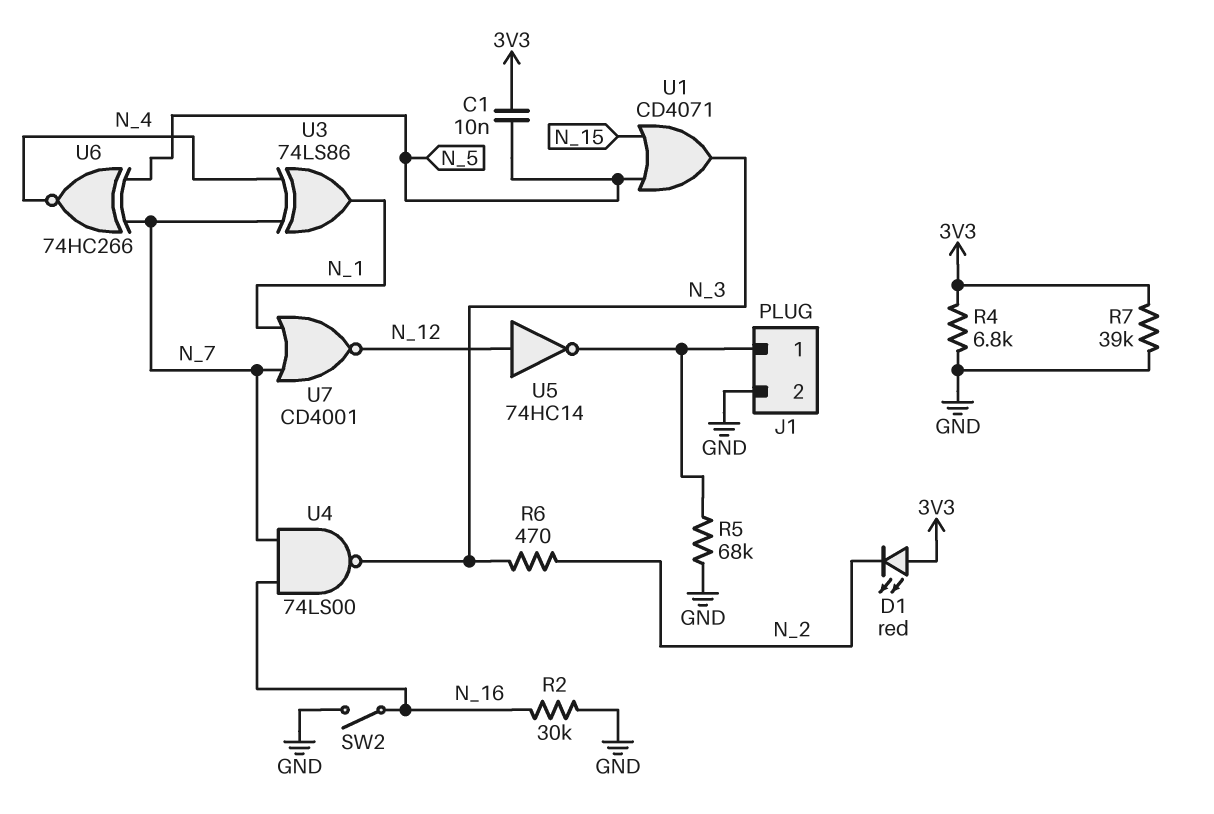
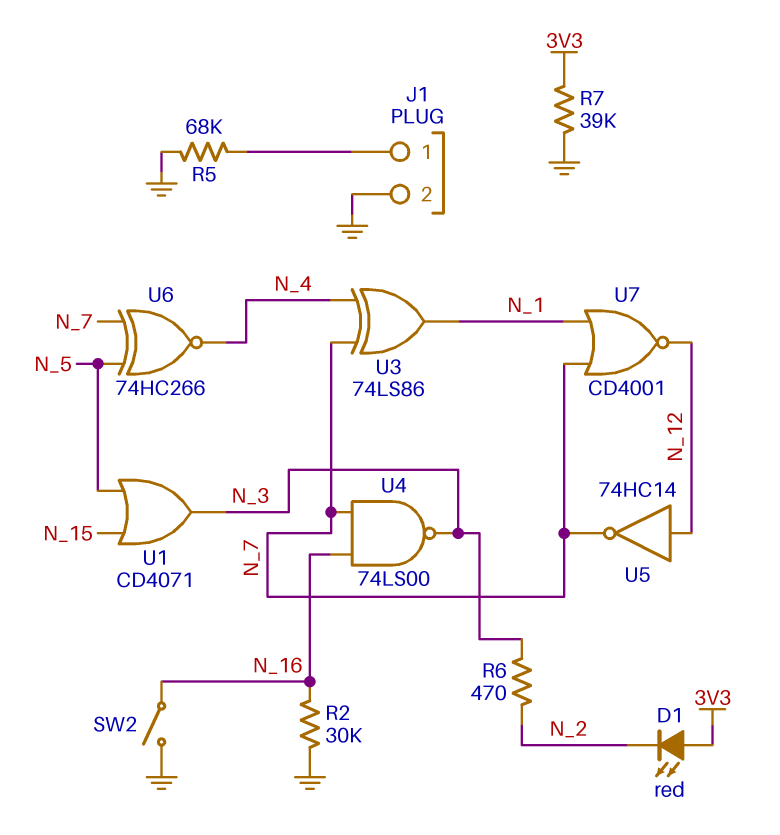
C1: 10nF (3V3, N_5) -> none
R4: 6.8k (3V3, GND) -> none
U5: NOT 74HC14 (in N_12, out J1/1) -> NOT 74HC14 (in N_12, out N_7)

